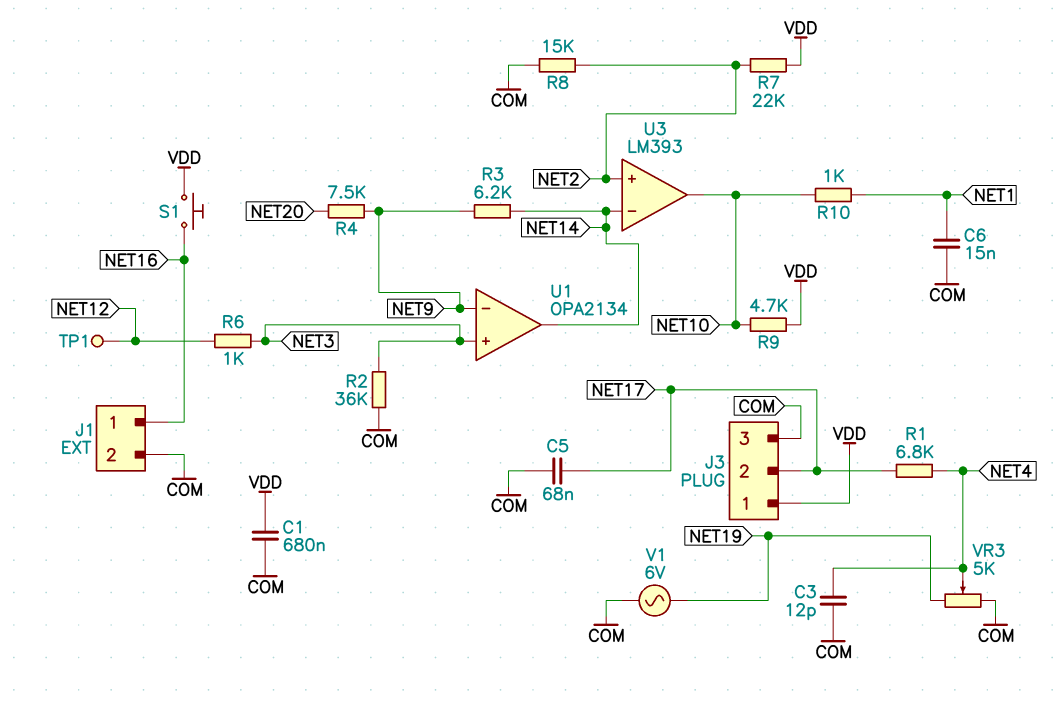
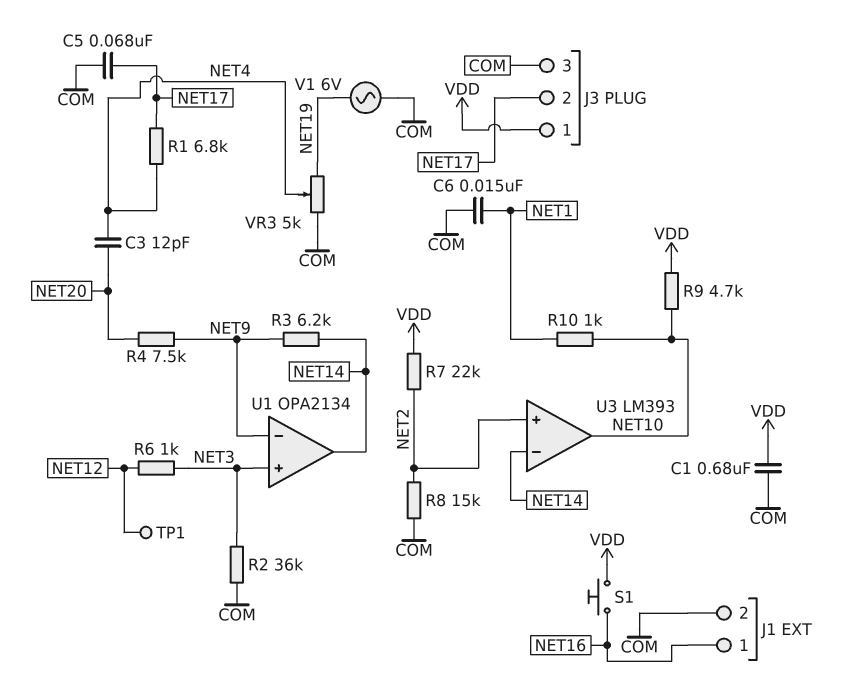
C3: 12pF (COM, NET4) -> 12pF (NET4, NET20)

